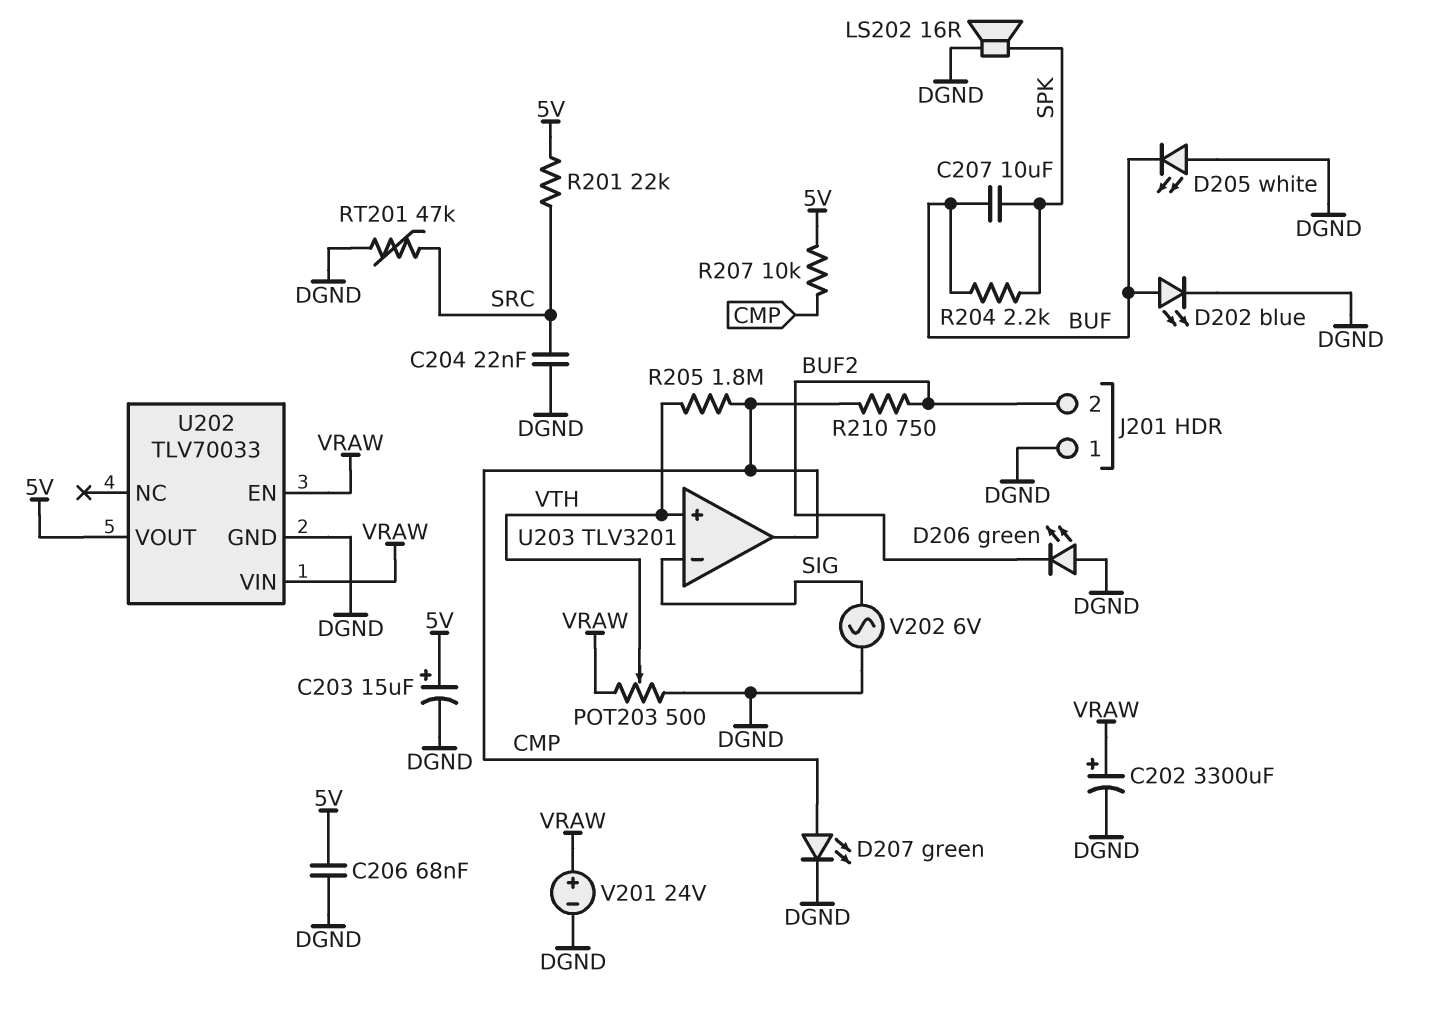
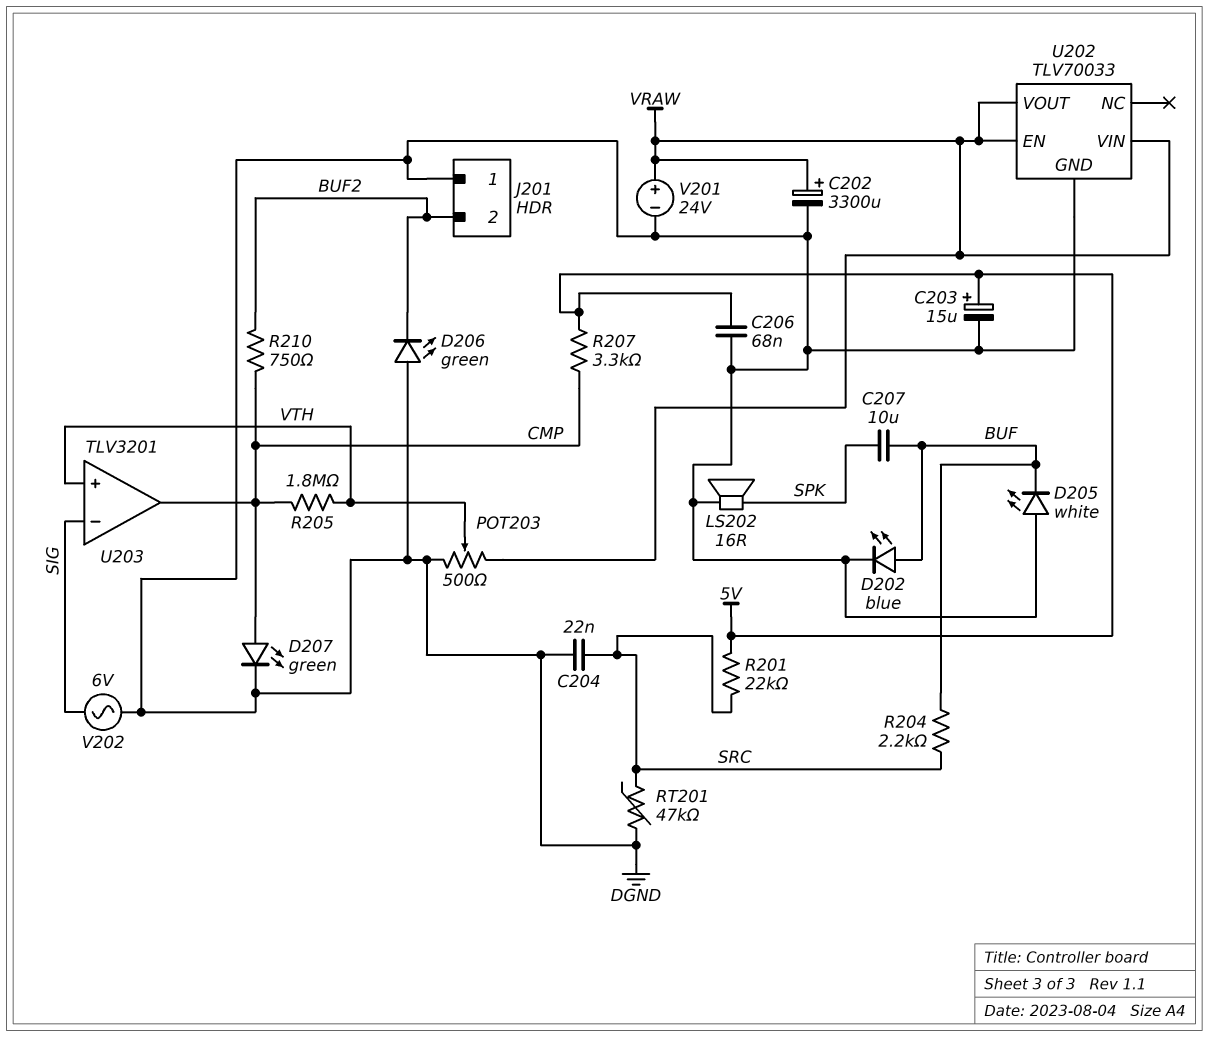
R204: 2.2k (BUF, SPK) -> 2.2k (BUF, SRC)
R207: 10k (5V, CMP) -> 3.3k (5V, CMP)
U202 pin VOUT: 5V -> VRAW

